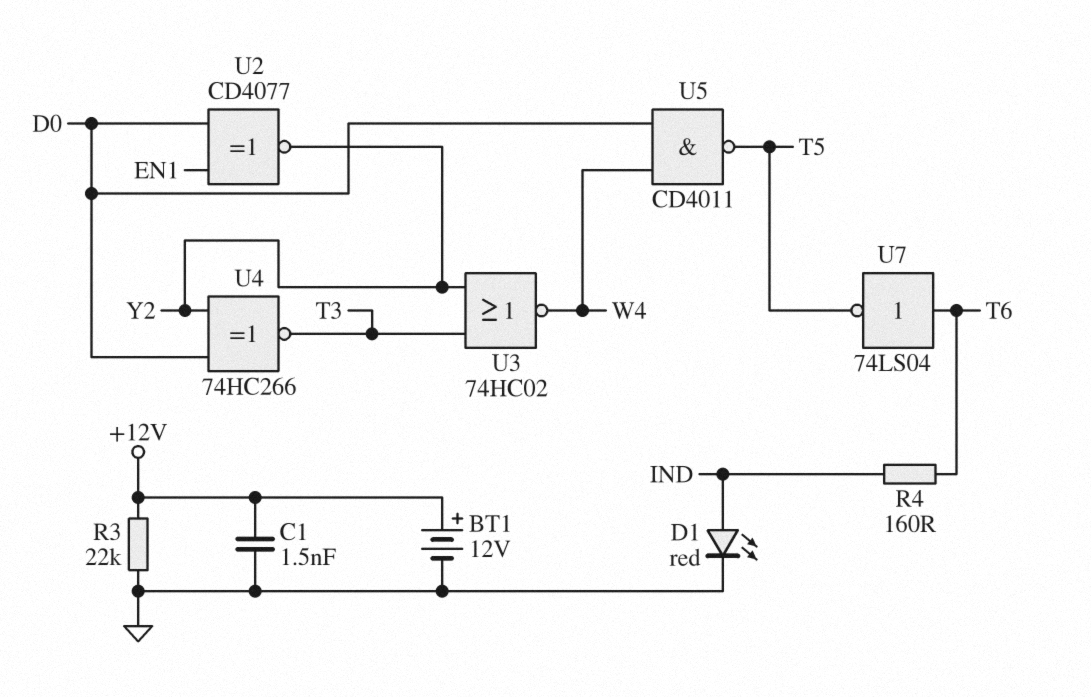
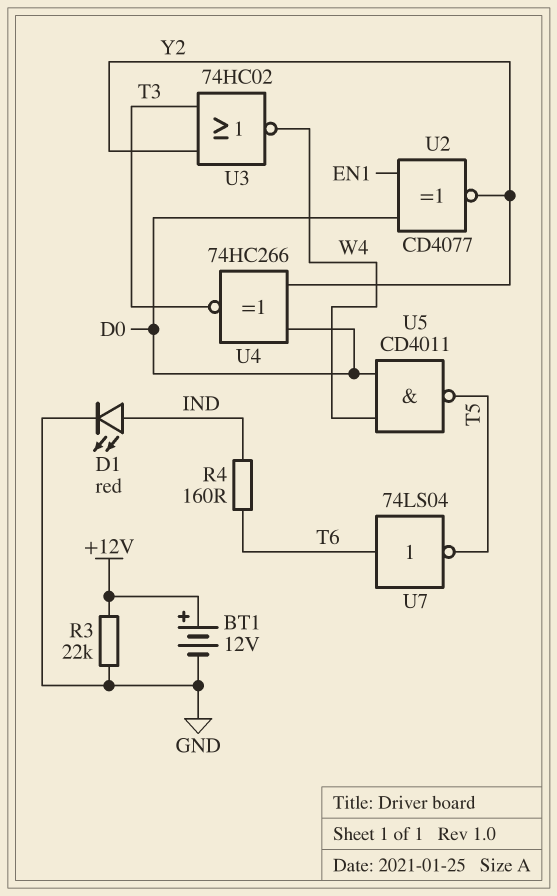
C1: 1.5nF (+12V, GND) -> none

